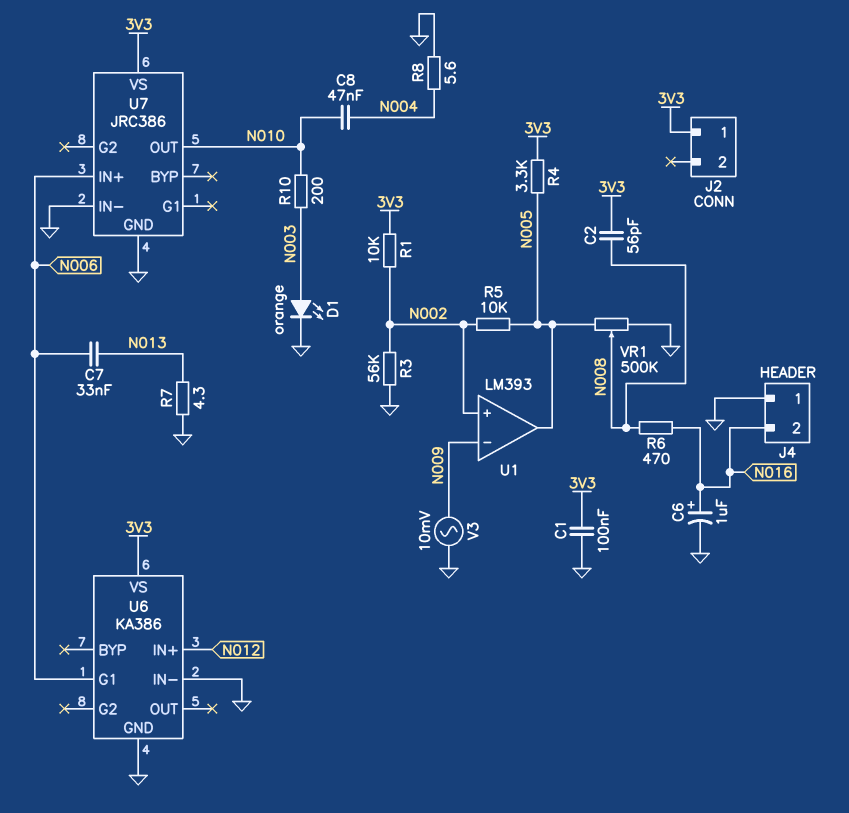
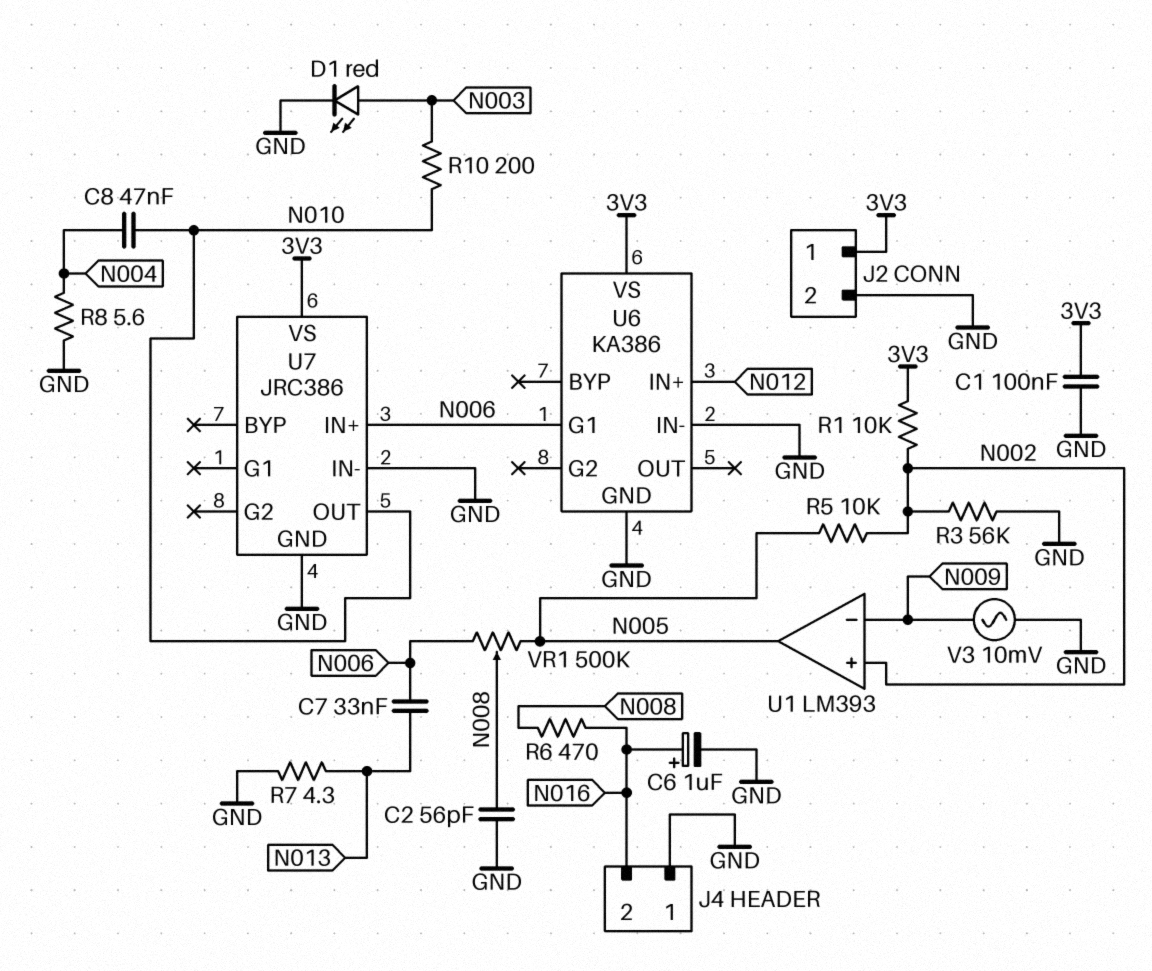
C2: 56pF (3V3, N008) -> 56pF (GND, N008)
D1: LED orange (A N003, K GND) -> LED red (A N003, K GND)
J2 pin 2: none -> GND
R4: 3.3k (3V3, N005) -> none
VR1: 500k (GND, N005, wiper N008) -> 500k (N005, N006, wiper N008)

